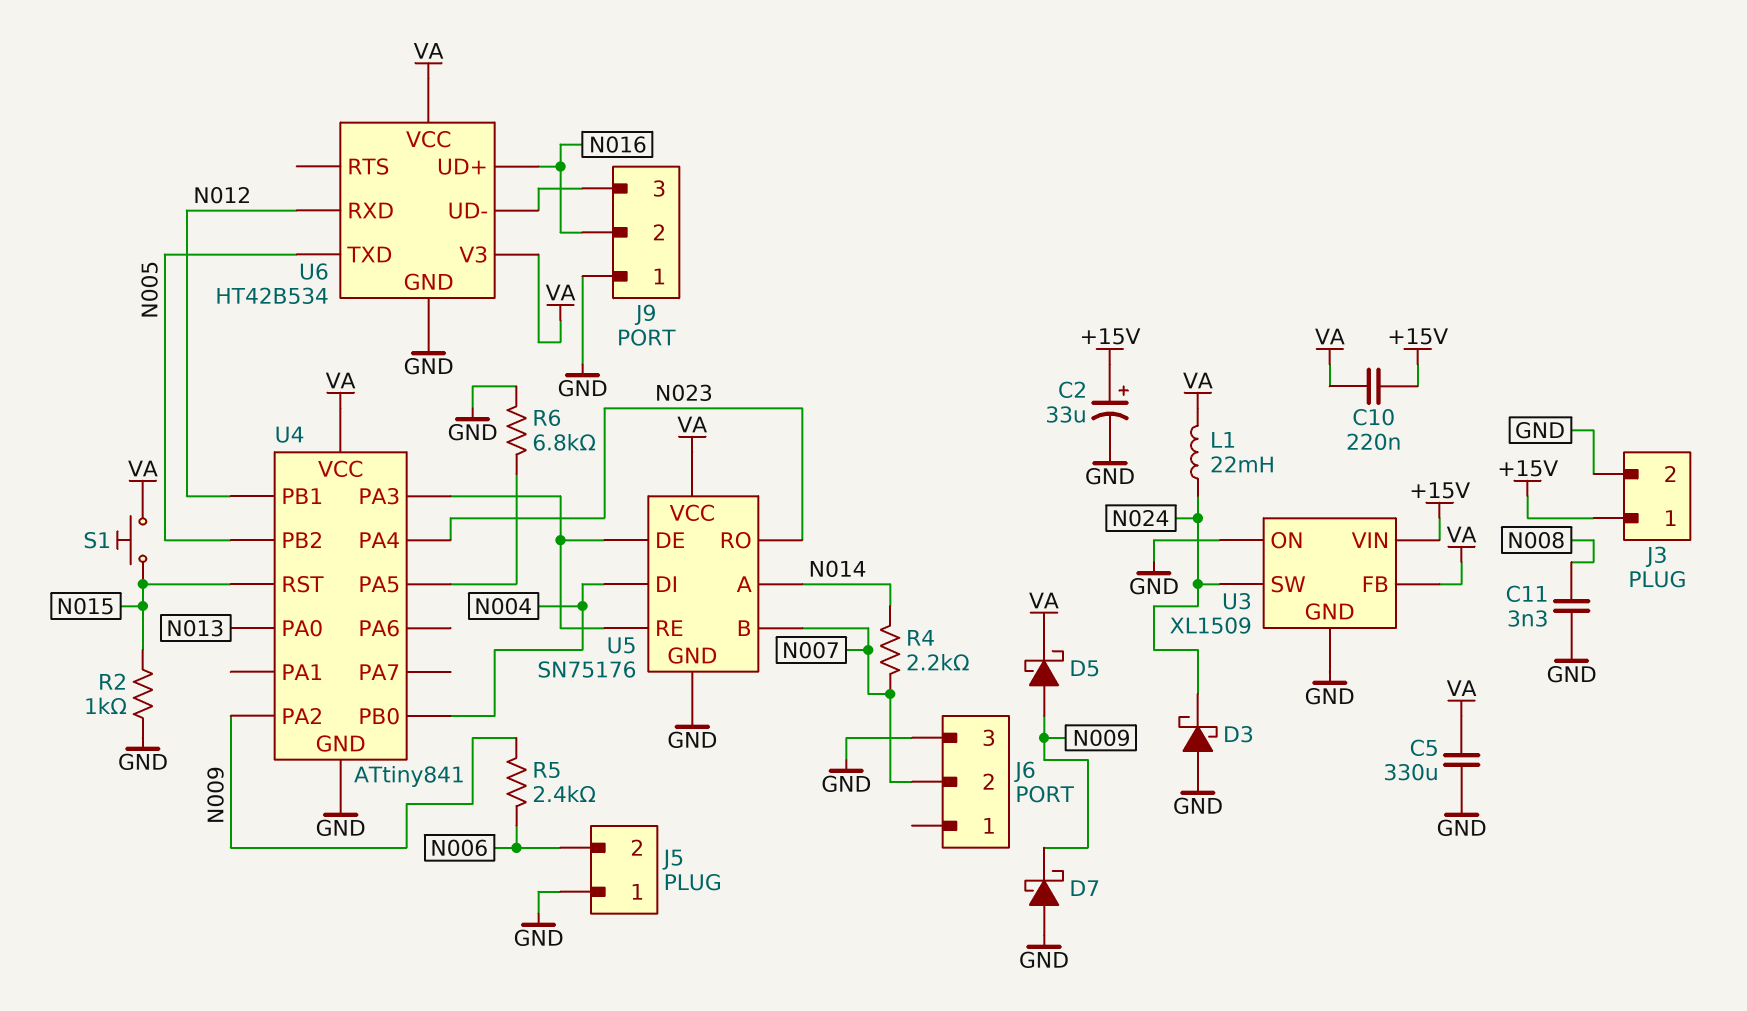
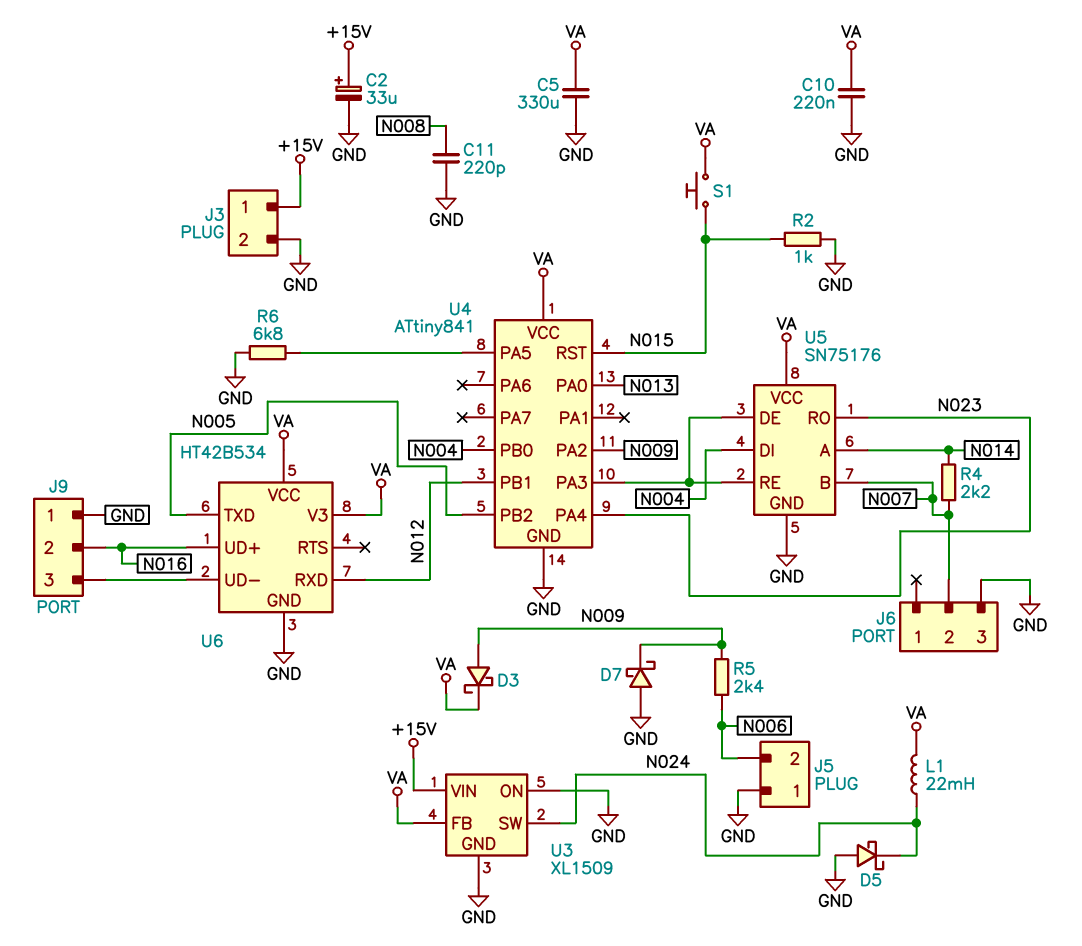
C10: 220nF (+15V, VA) -> 220nF (GND, VA)
C11: 3.3nF (GND, N008) -> 220pF (GND, N008)
D3: schottky (A GND, K N024) -> schottky (A N009, K VA)
D5: schottky (A N009, K VA) -> schottky (A GND, K N024)

